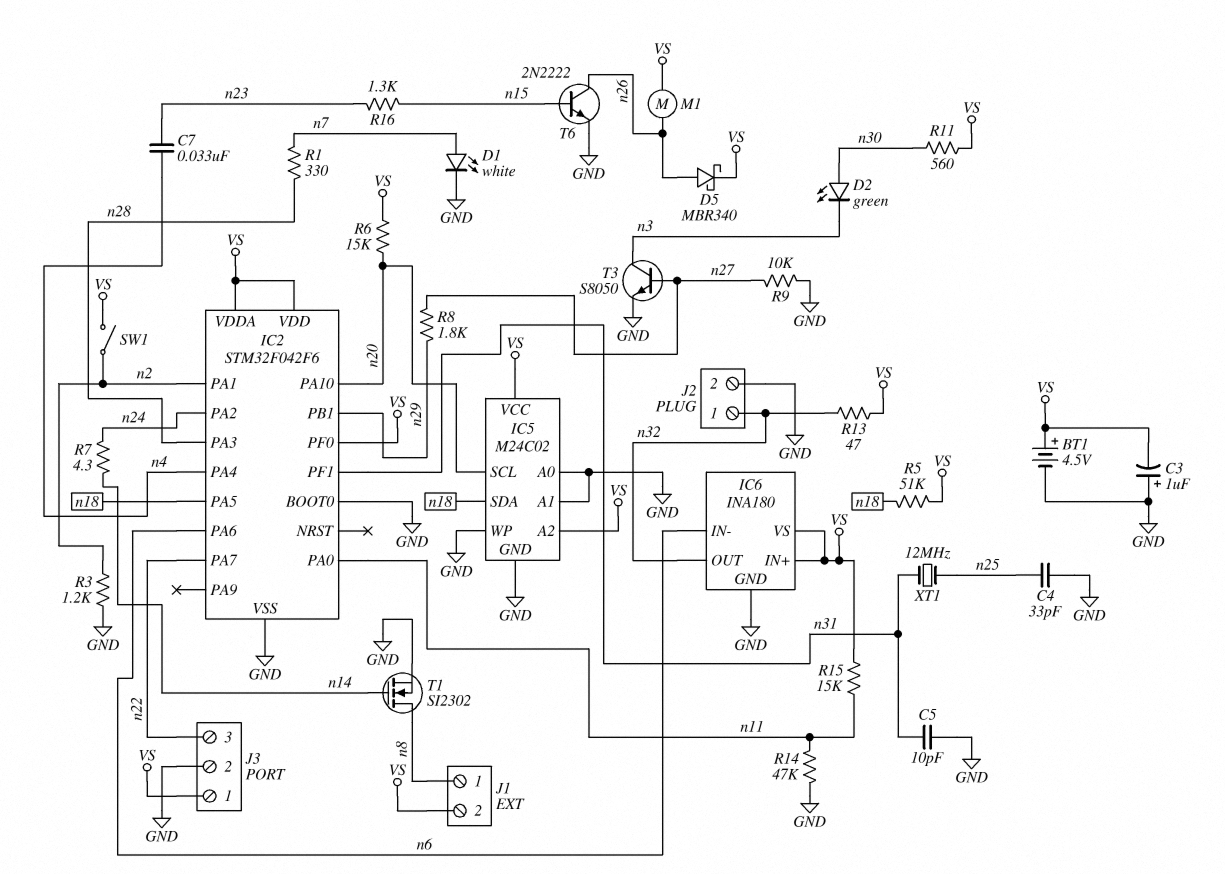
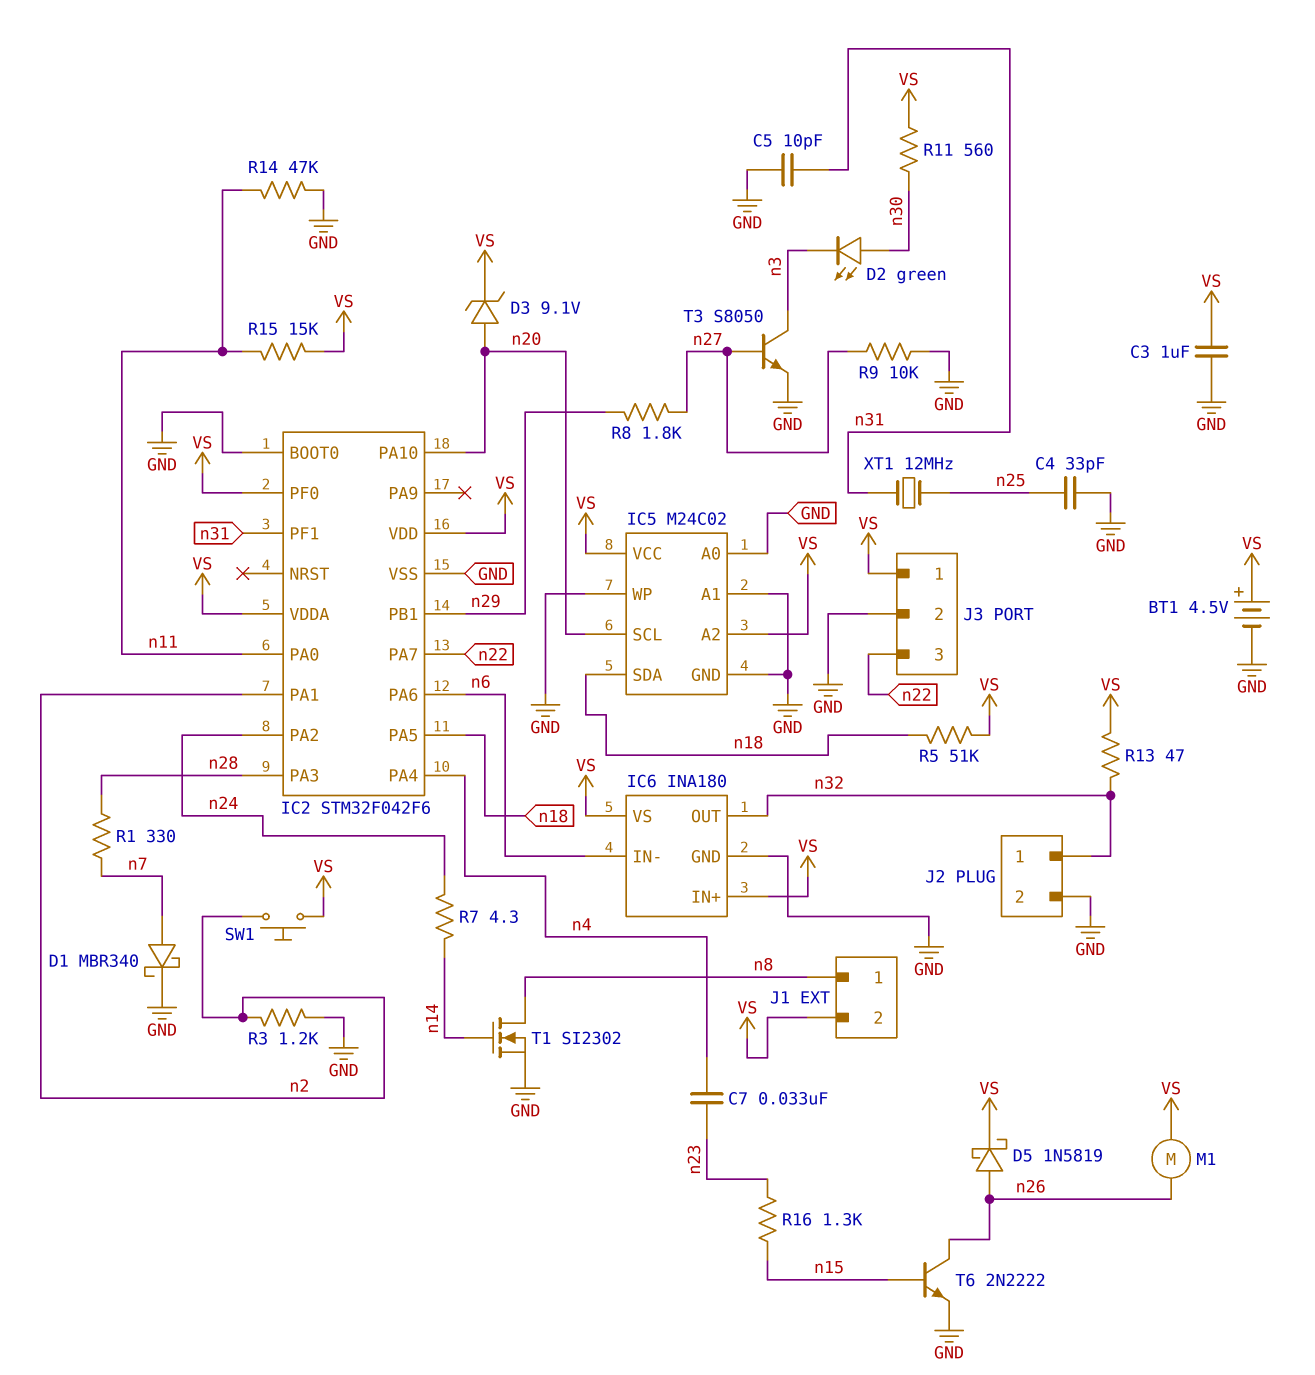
C3: 1uF (plus GND, minus VS) -> 1uF (GND, VS)
D1: LED white (A n7, K GND) -> schottky MBR340 (A n7, K GND)
D3: none -> zener 9.1V (A n20, K VS)
D5: schottky MBR340 (A n26, K VS) -> schottky 1N5819 (A n26, K VS)
R6: 15k (VS, n20) -> none
SW1: switch (VS, n2) -> button (VS, n2)

